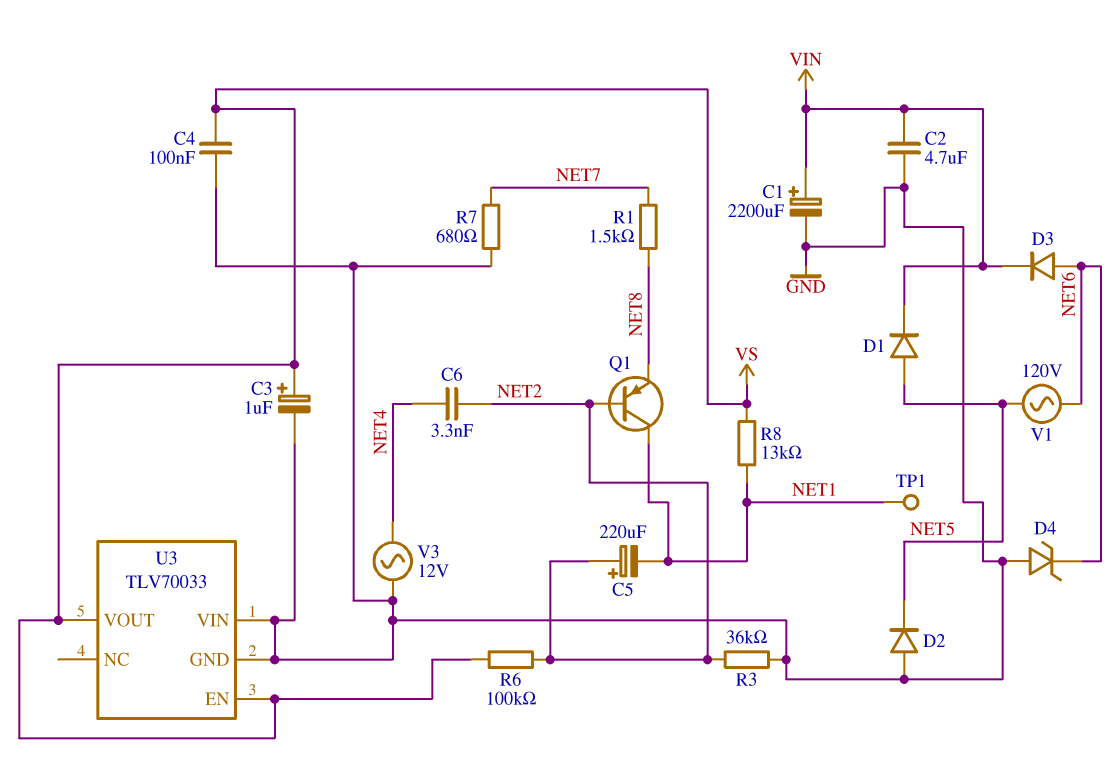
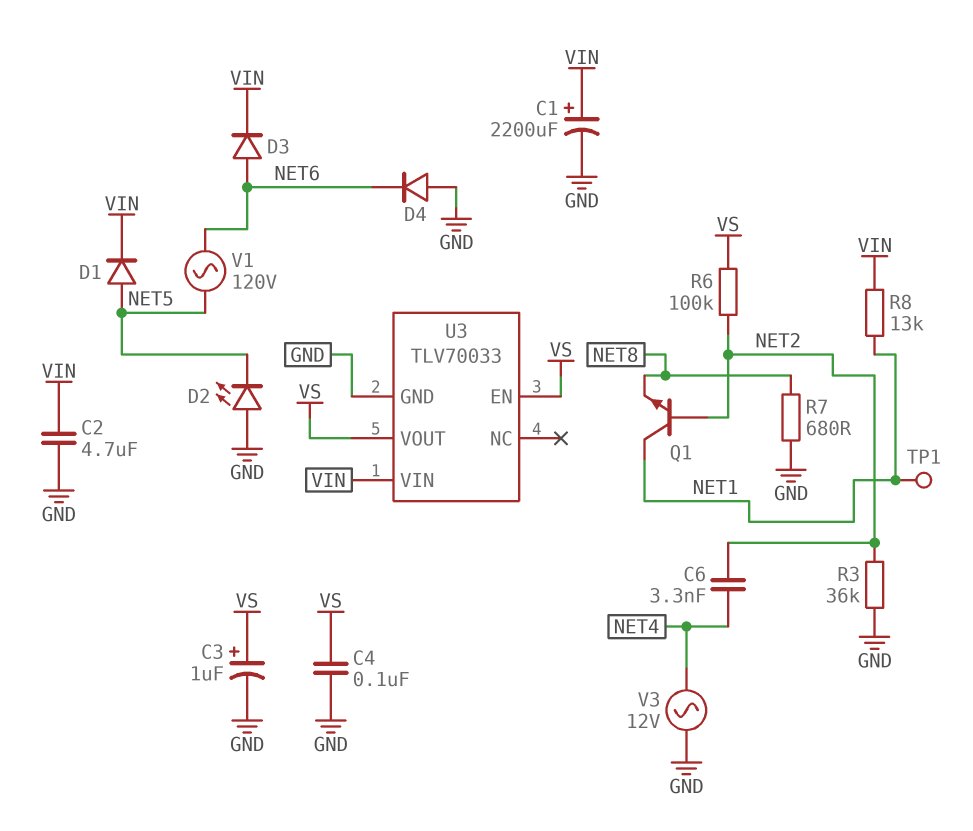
C5: 220uF (plus NET2, minus NET1) -> none
D2: diode (A GND, K NET5) -> LED (A GND, K NET5)
D4: zener (A GND, K NET6) -> diode (A GND, K NET6)
Q1: PNP (B NET2, C NET1, E NET8) -> NPN (B NET2, C NET1, E NET8)
R1: 1.5k (NET7, NET8) -> none
R7: 680 (GND, NET7) -> 680 (GND, NET8)
R8: 13k (NET1, VS) -> 13k (NET1, VIN)
U3 pin VIN: GND -> VIN

